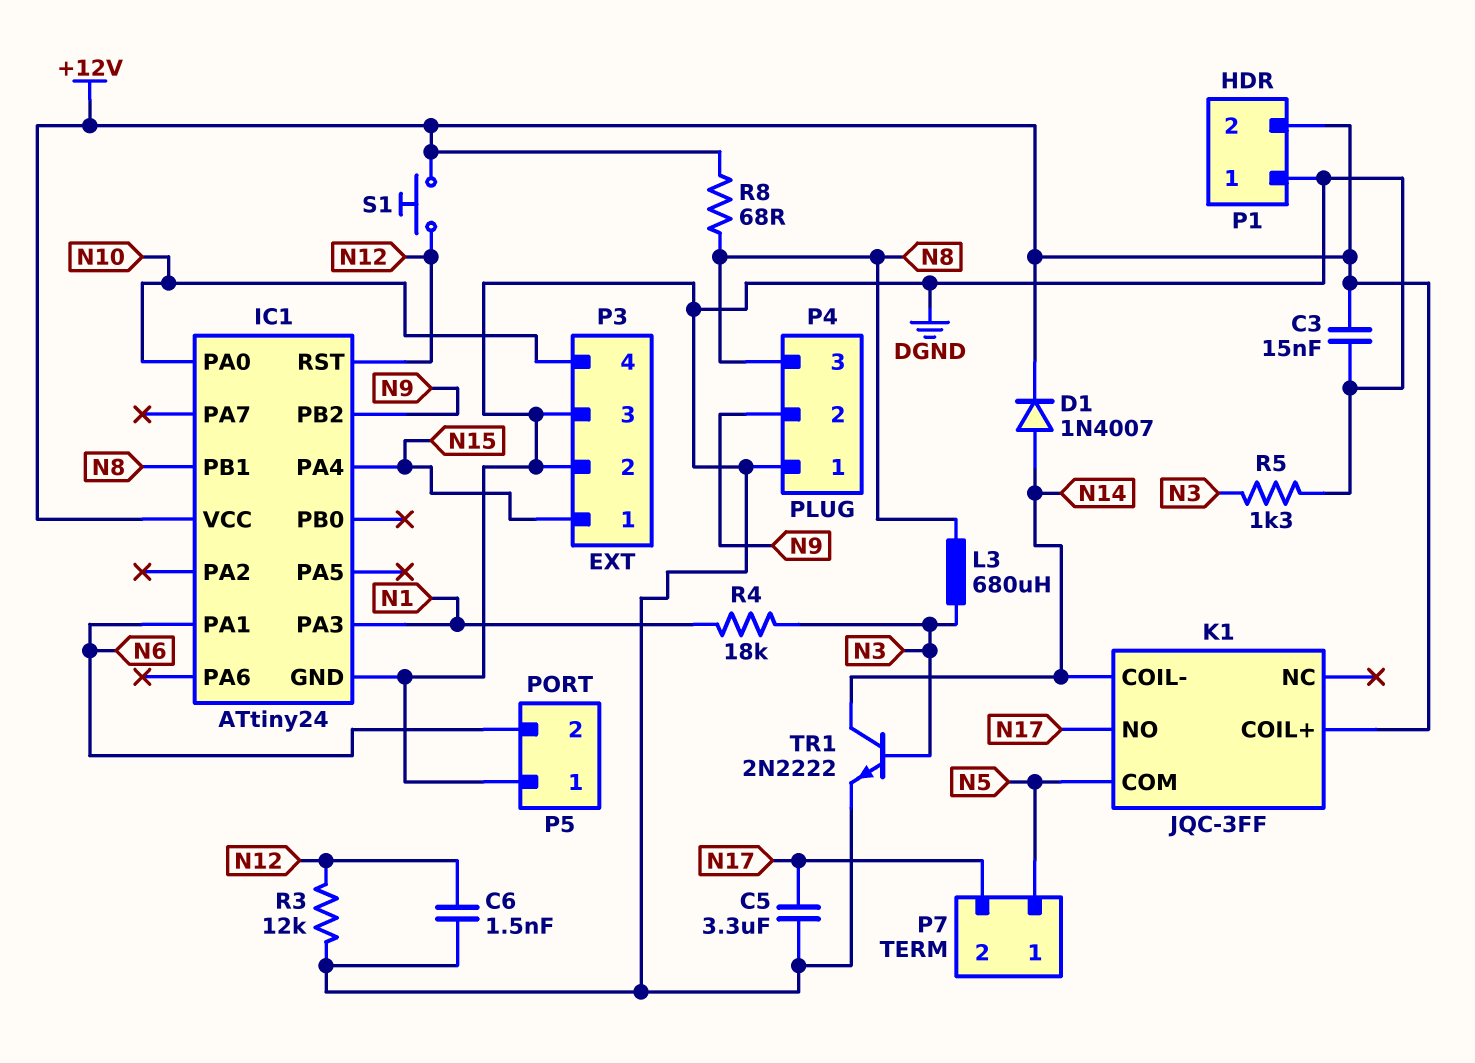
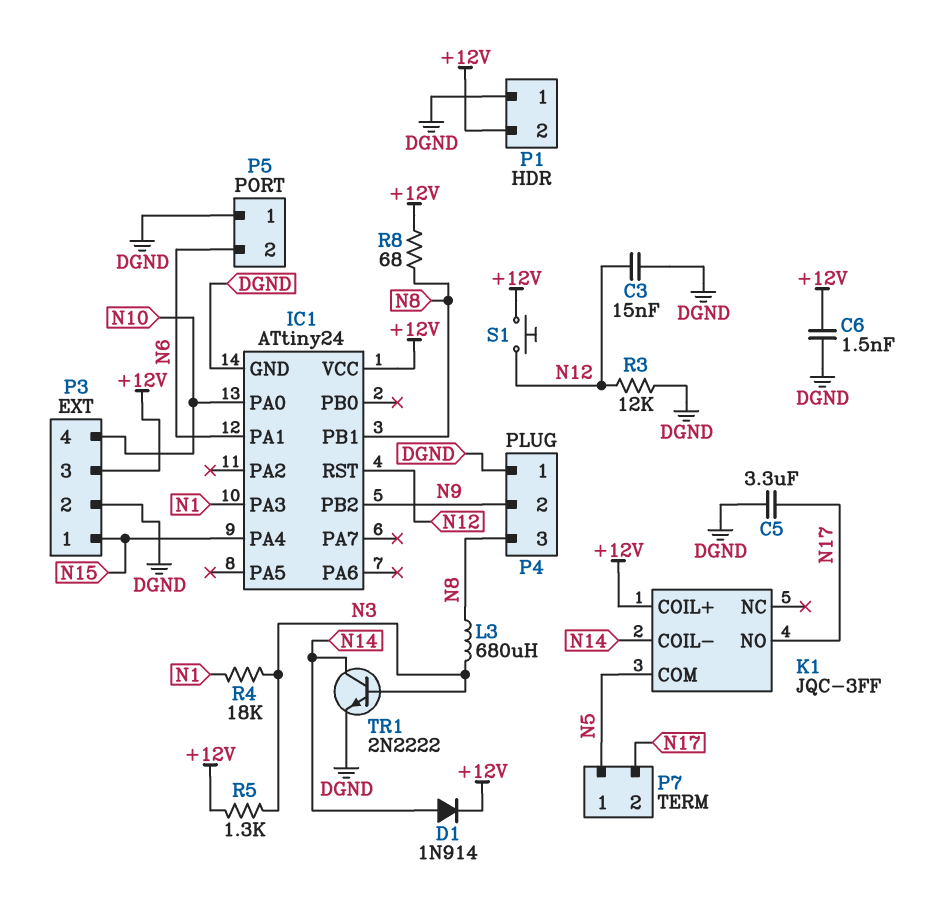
C3: 15nF (+12V, DGND) -> 15nF (DGND, N12)
C6: 1.5nF (DGND, N12) -> 1.5nF (+12V, DGND)
D1: diode 1N4007 (A N14, K +12V) -> diode 1N914 (A N14, K +12V)
P3 pin 3: DGND -> +12V
R5: 1.3k (DGND, N3) -> 1.3k (+12V, N3)

